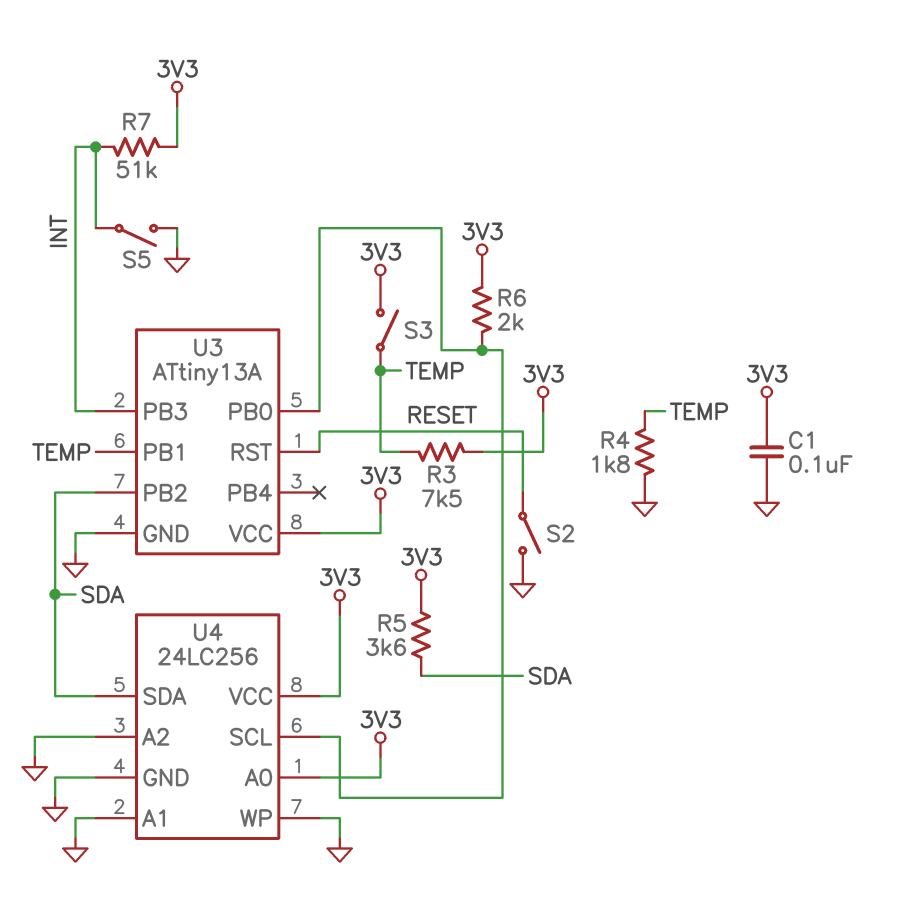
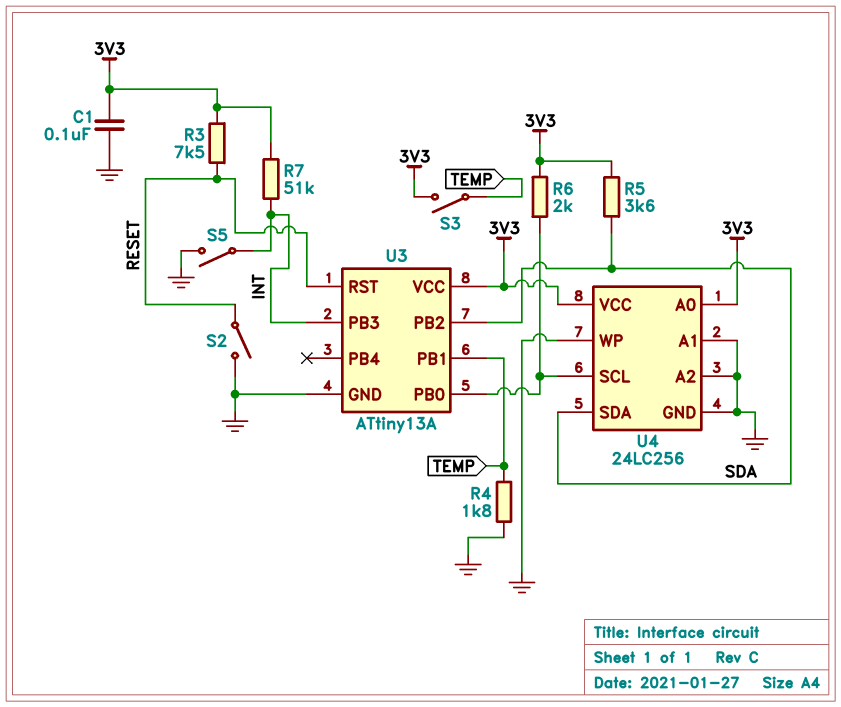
R3: 7.5k (3V3, TEMP) -> 7.5k (3V3, RESET)

